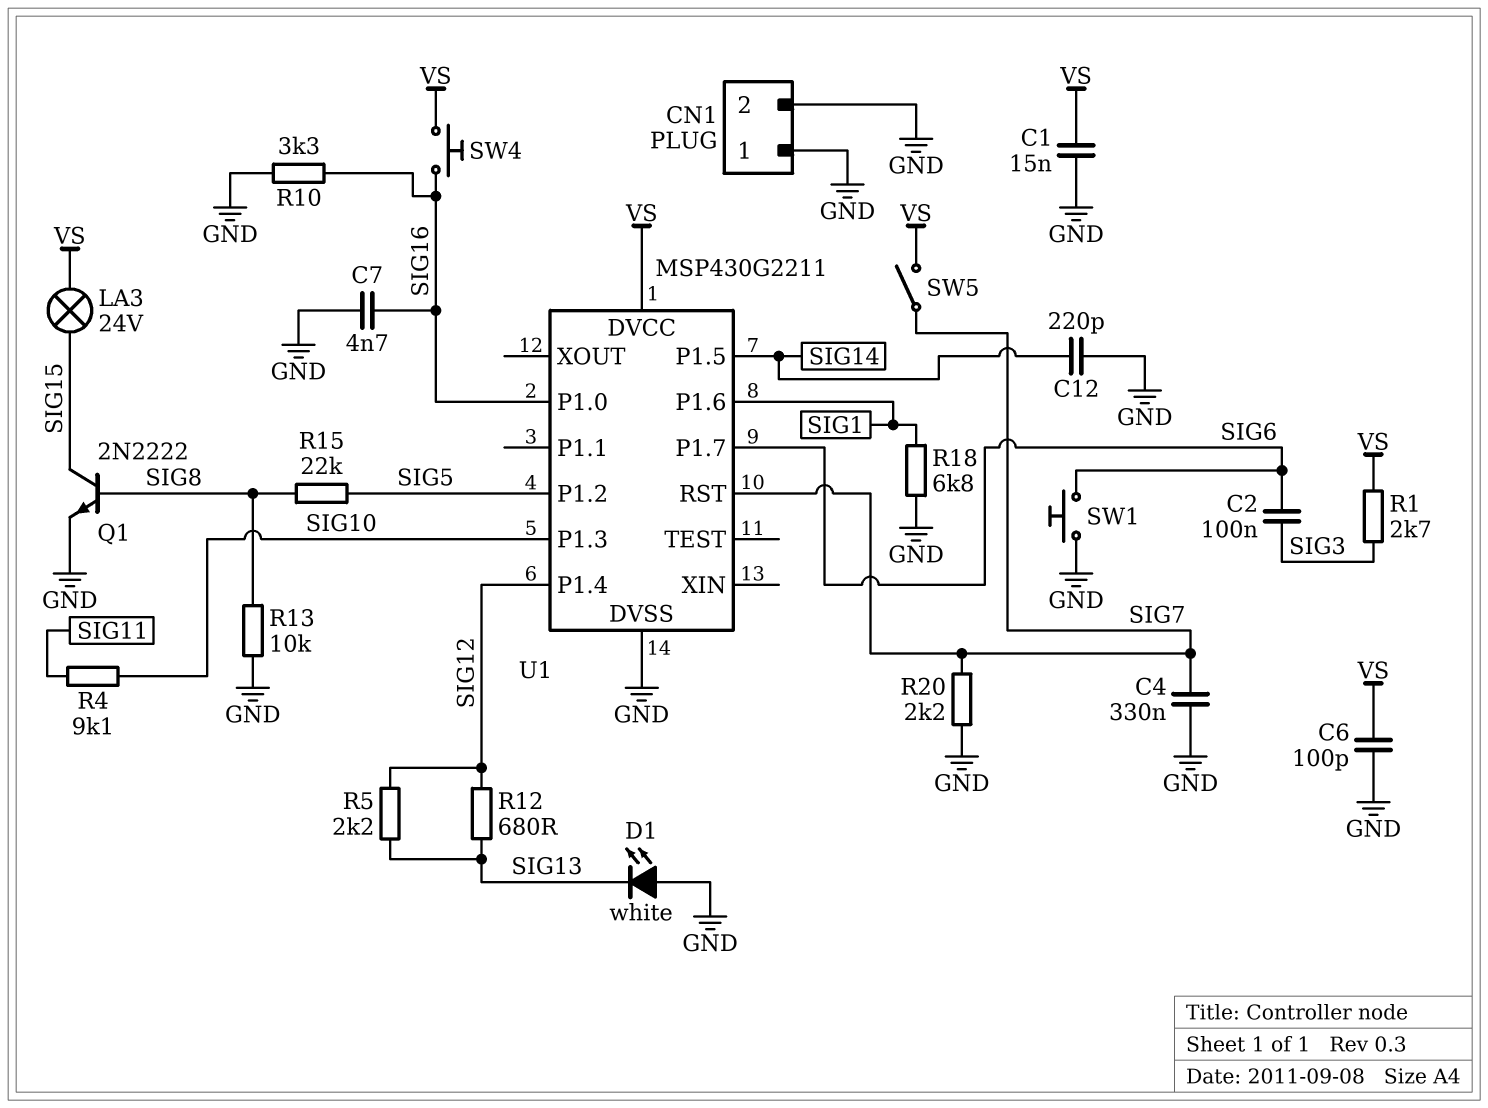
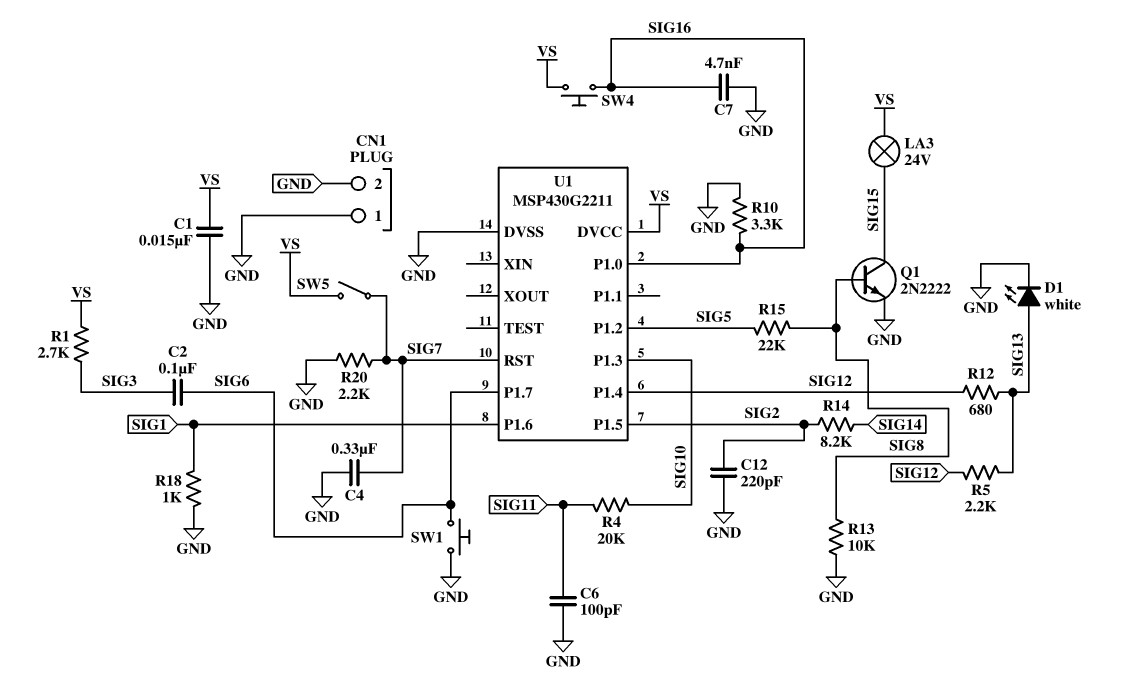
C6: 100pF (GND, VS) -> 100pF (GND, SIG11)
C12: 220pF (GND, SIG14) -> 220pF (GND, SIG2)
D1: LED white (A GND, K SIG13) -> LED white (A SIG13, K GND)
R4: 9.1k (SIG10, SIG11) -> 20k (SIG10, SIG11)
R14: none -> 8.2k (SIG2, SIG14)
R18: 6.8k (GND, SIG1) -> 1k (GND, SIG1)
U1 pin P1.5: SIG14 -> SIG2

